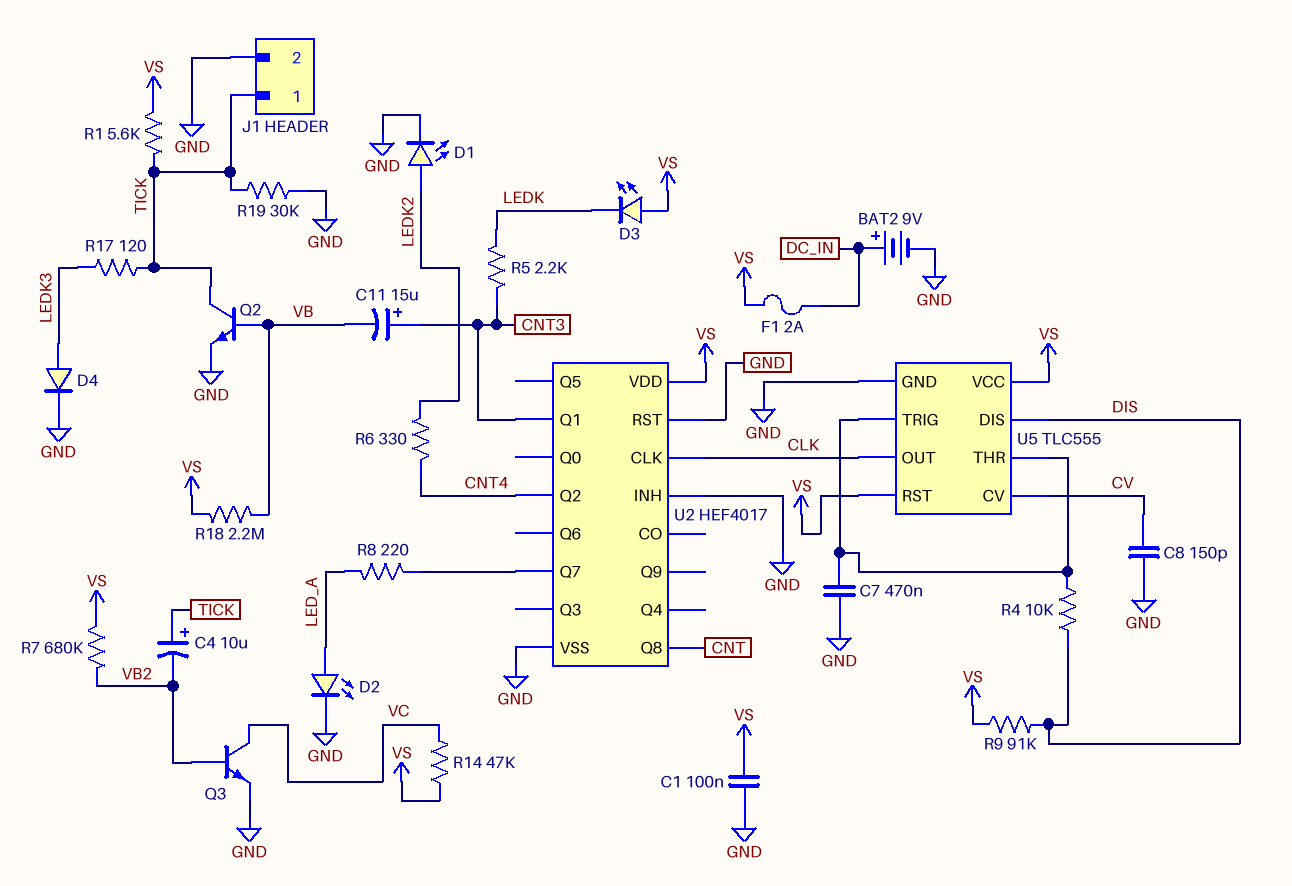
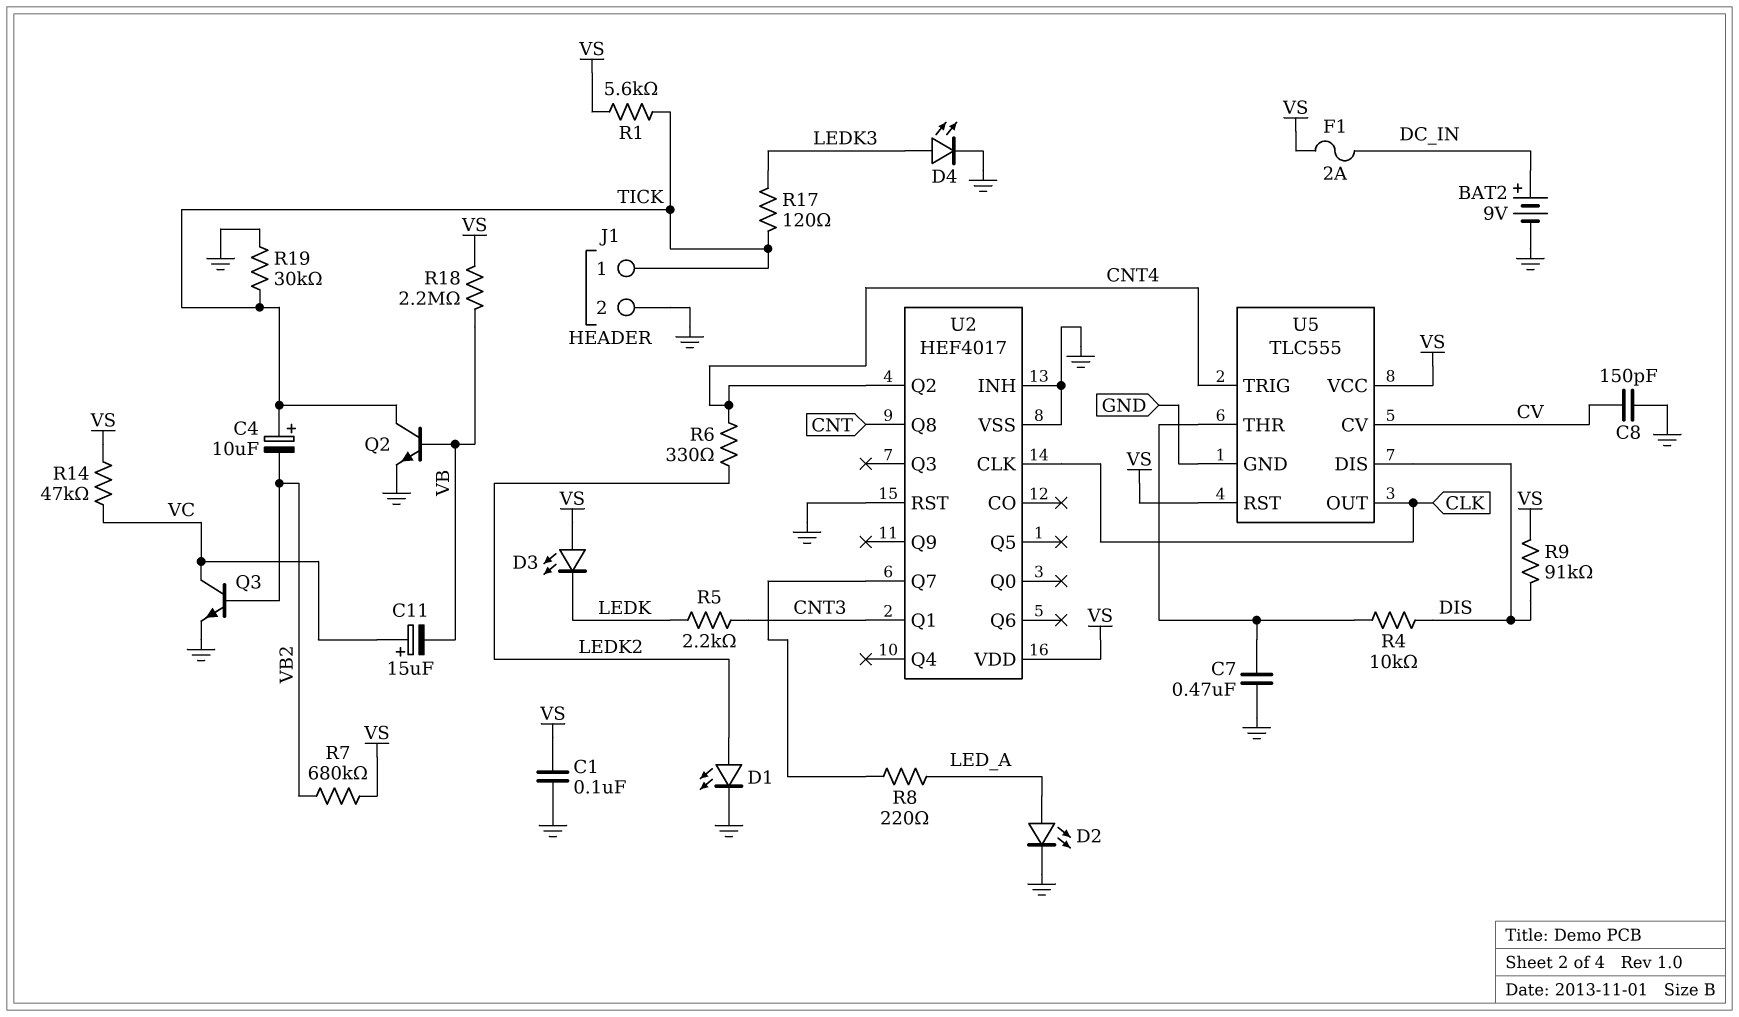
C11: 15uF (plus CNT3, minus VB) -> 15uF (plus VC, minus VB)
D4: diode (A LEDK3, K GND) -> LED (A LEDK3, K GND)
U5 pin TRIG: U5/THR -> CNT4

